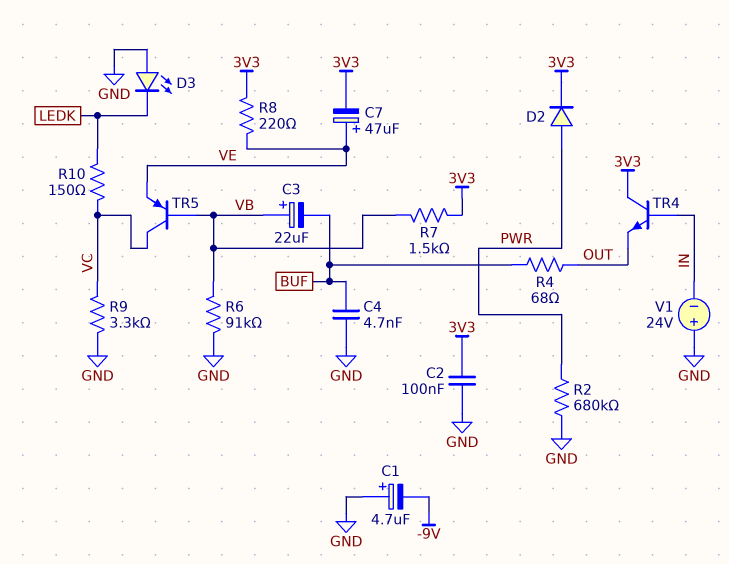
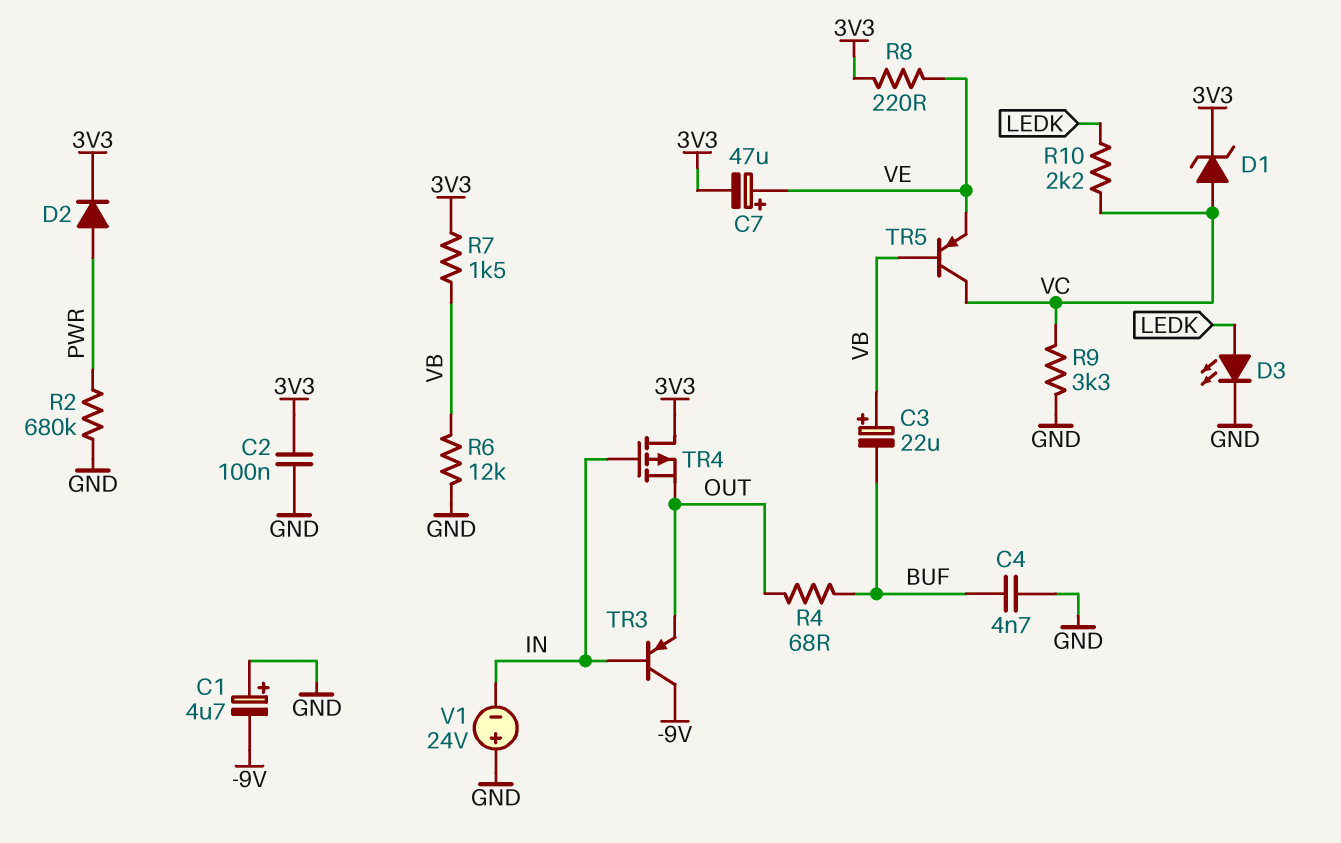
D1: none -> zener (A VC, K 3V3)
D3: LED (A GND, K LEDK) -> LED (A LEDK, K GND)
R6: 91k (GND, VB) -> 12k (GND, VB)
R10: 150 (LEDK, VC) -> 2.2k (LEDK, VC)
TR3: none -> PNP (B IN, C -9V, E OUT)
TR4: NPN (B IN, C 3V3, E OUT) -> PMOS (G IN, D 3V3, S OUT)

